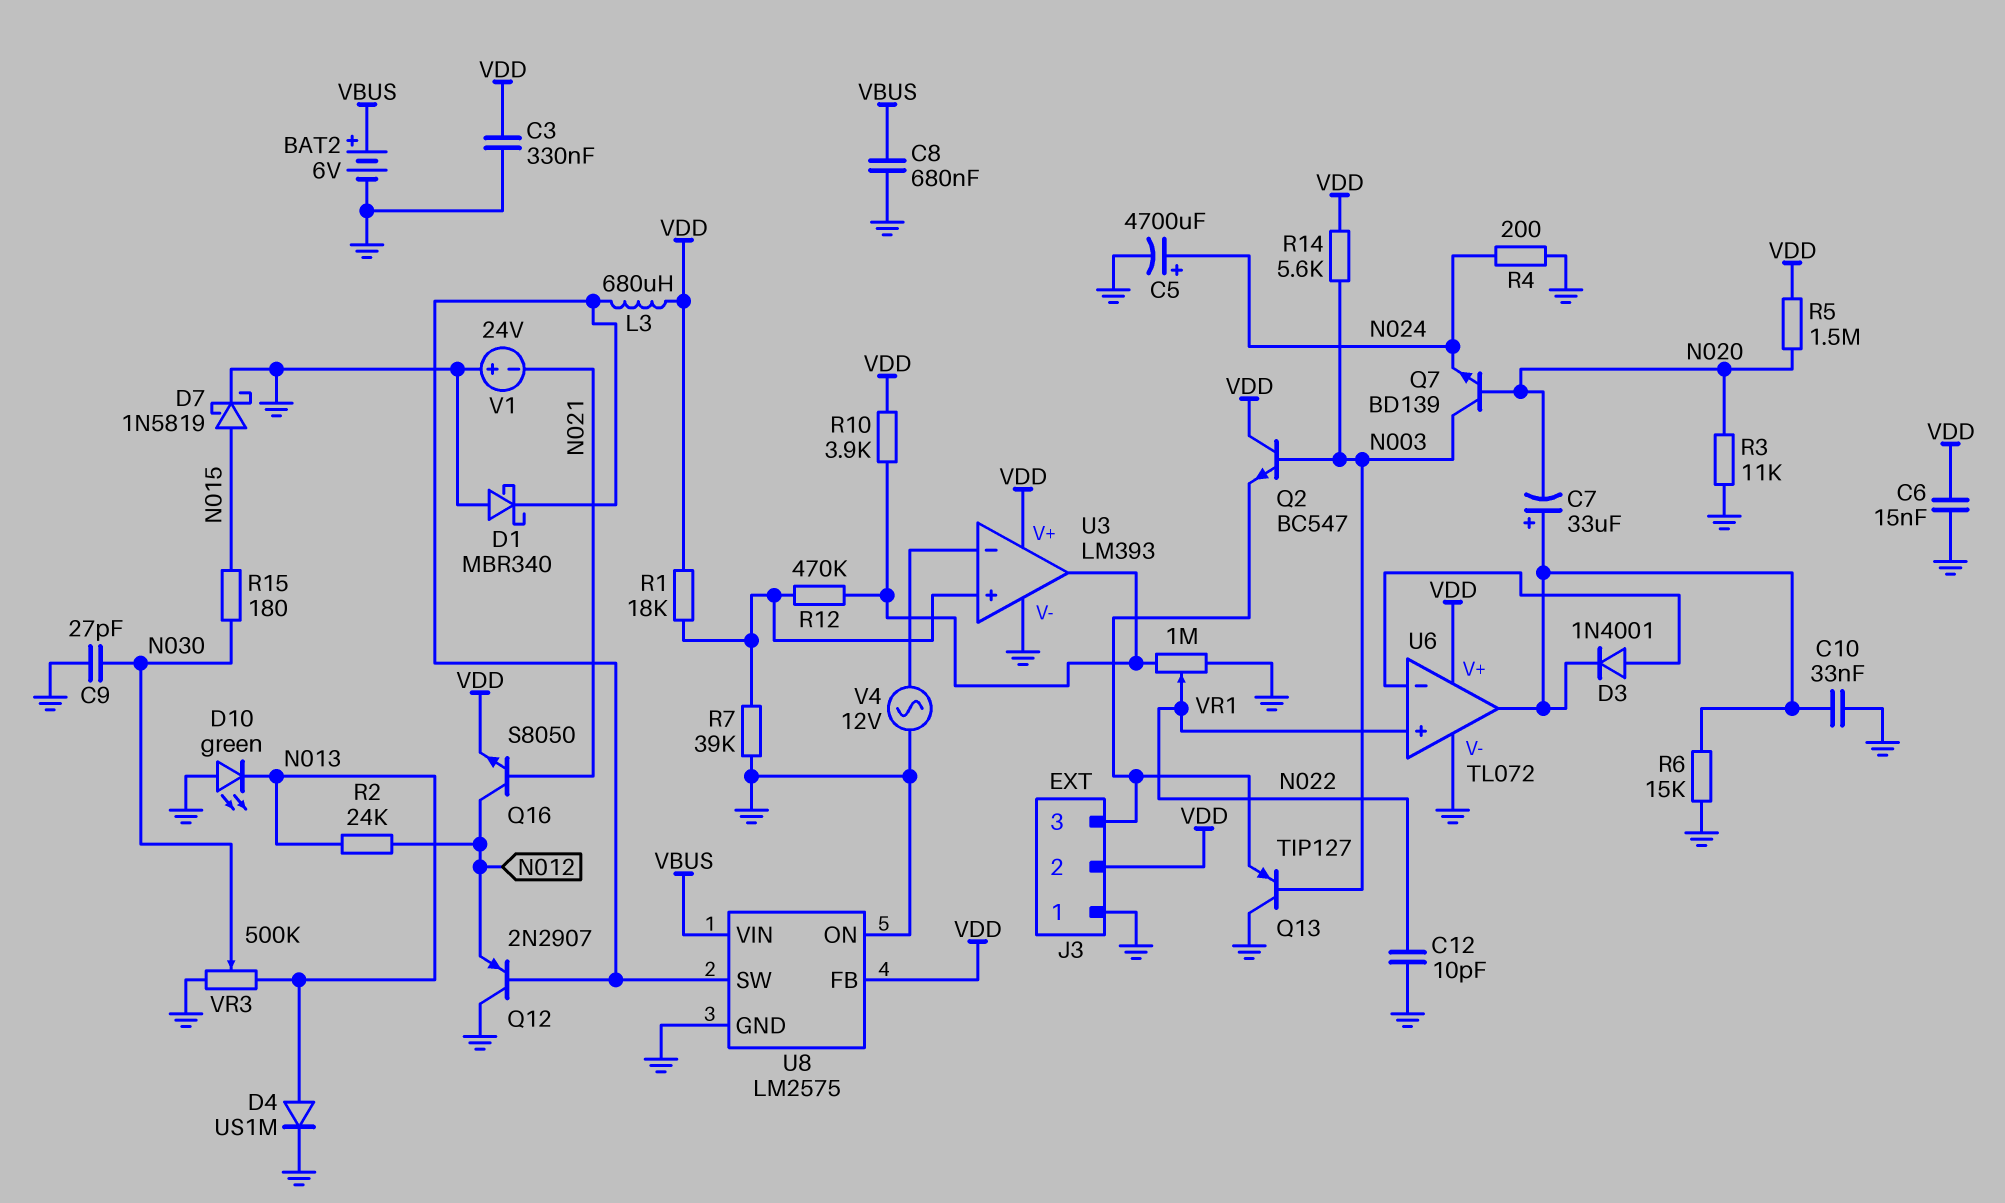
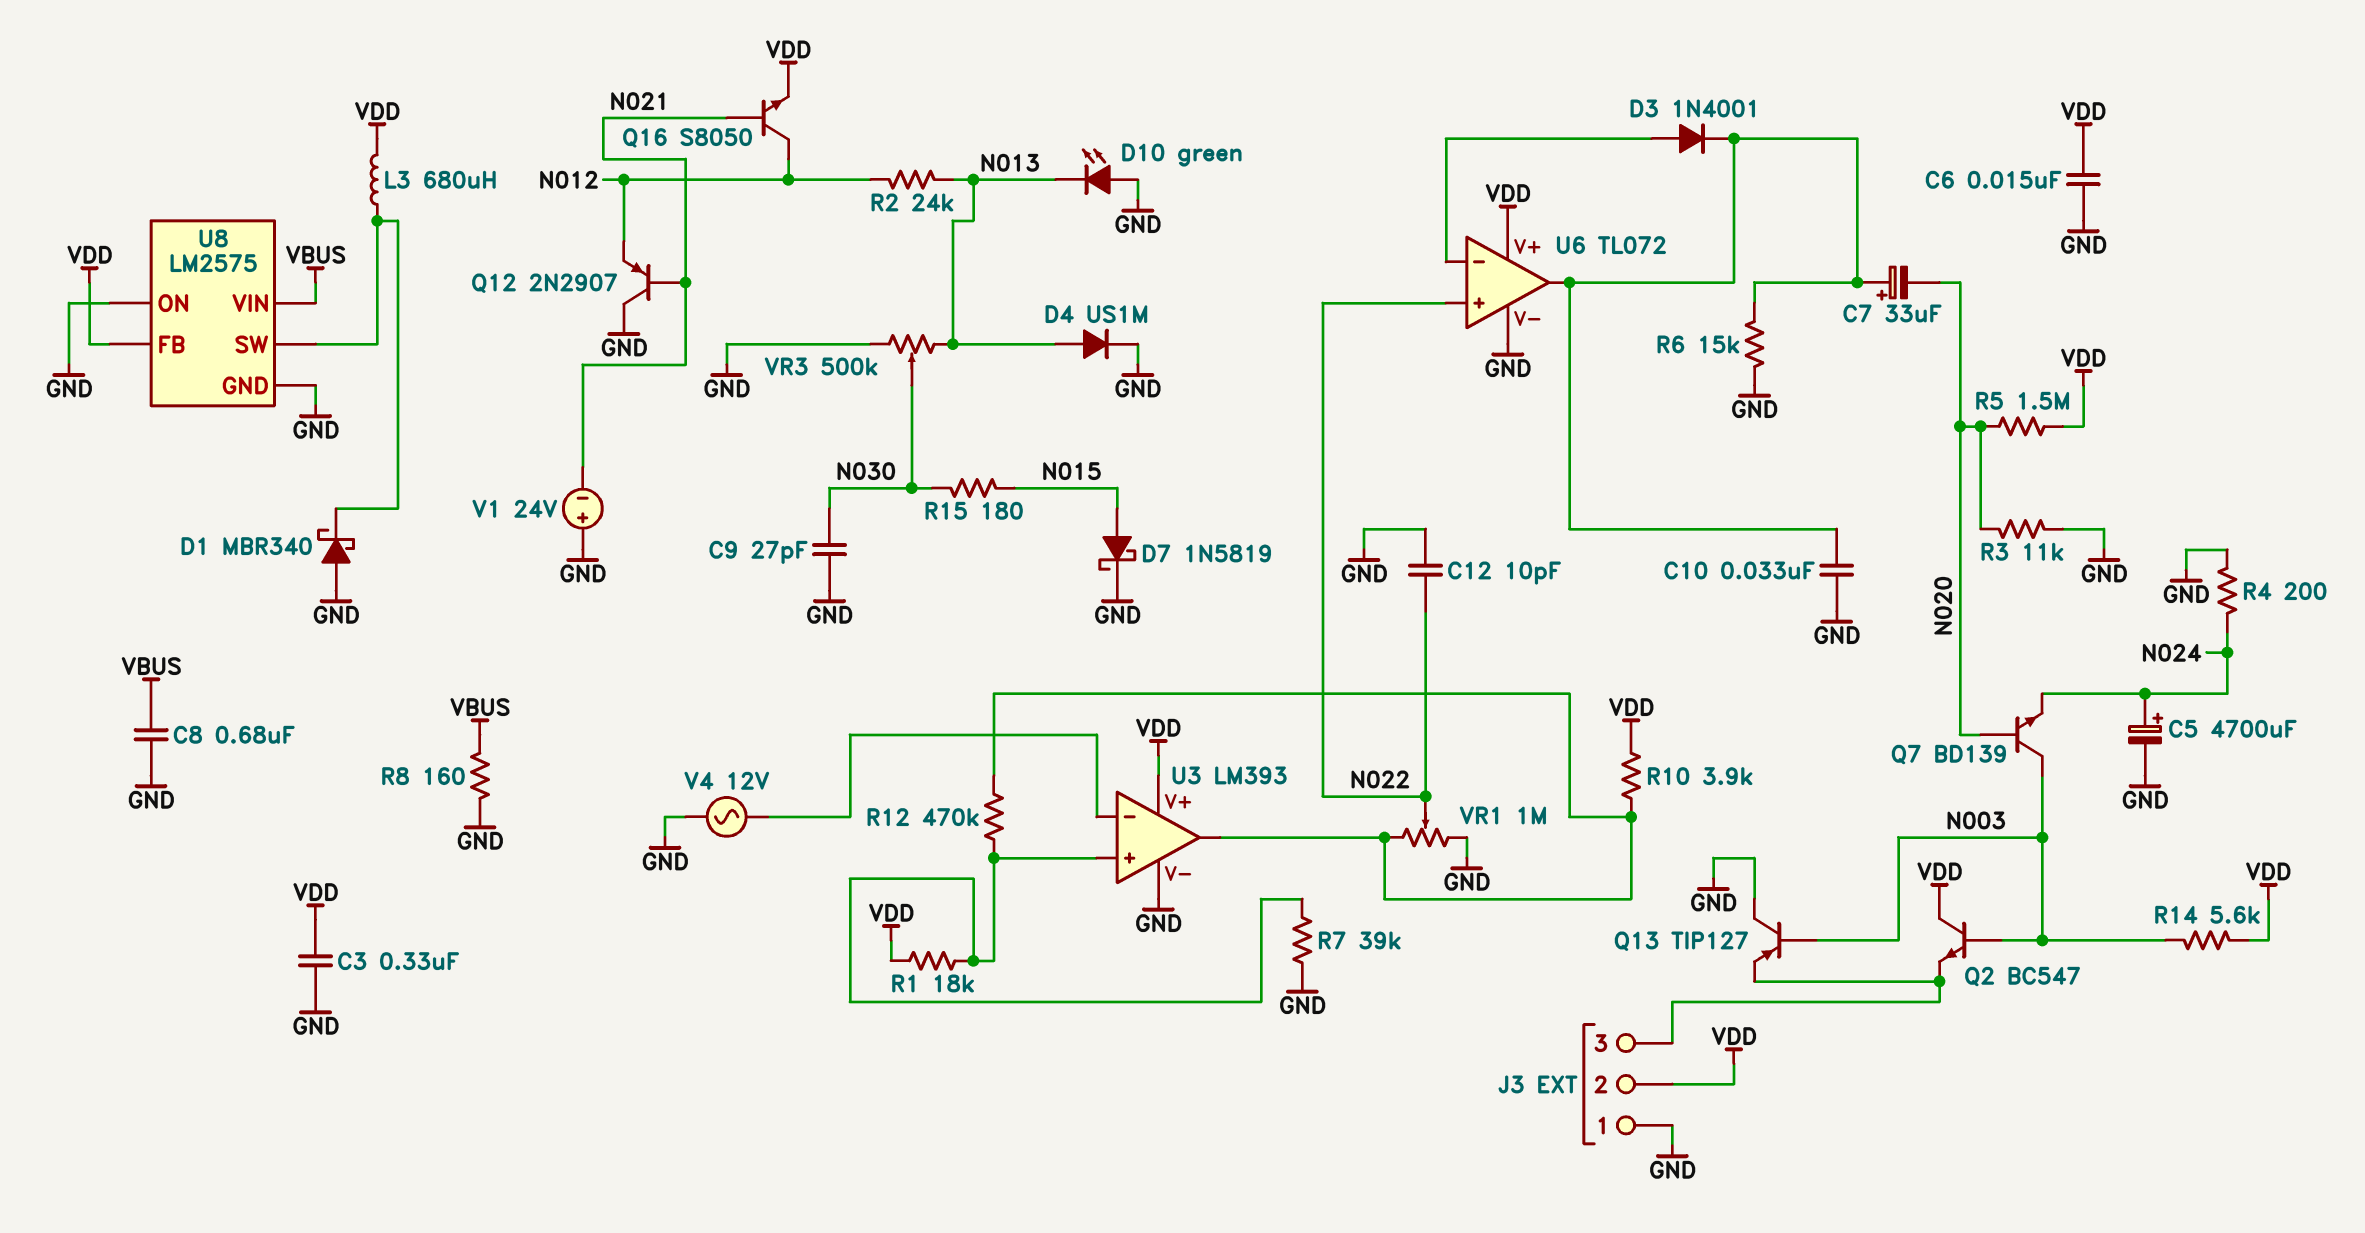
BAT2: 6V (plus VBUS, minus GND) -> none
Q12: PNP 2N2907 (B U8/SW, C GND, E N012) -> PNP 2N2907 (B N021, C GND, E N012)
R8: none -> 160 (GND, VBUS)

